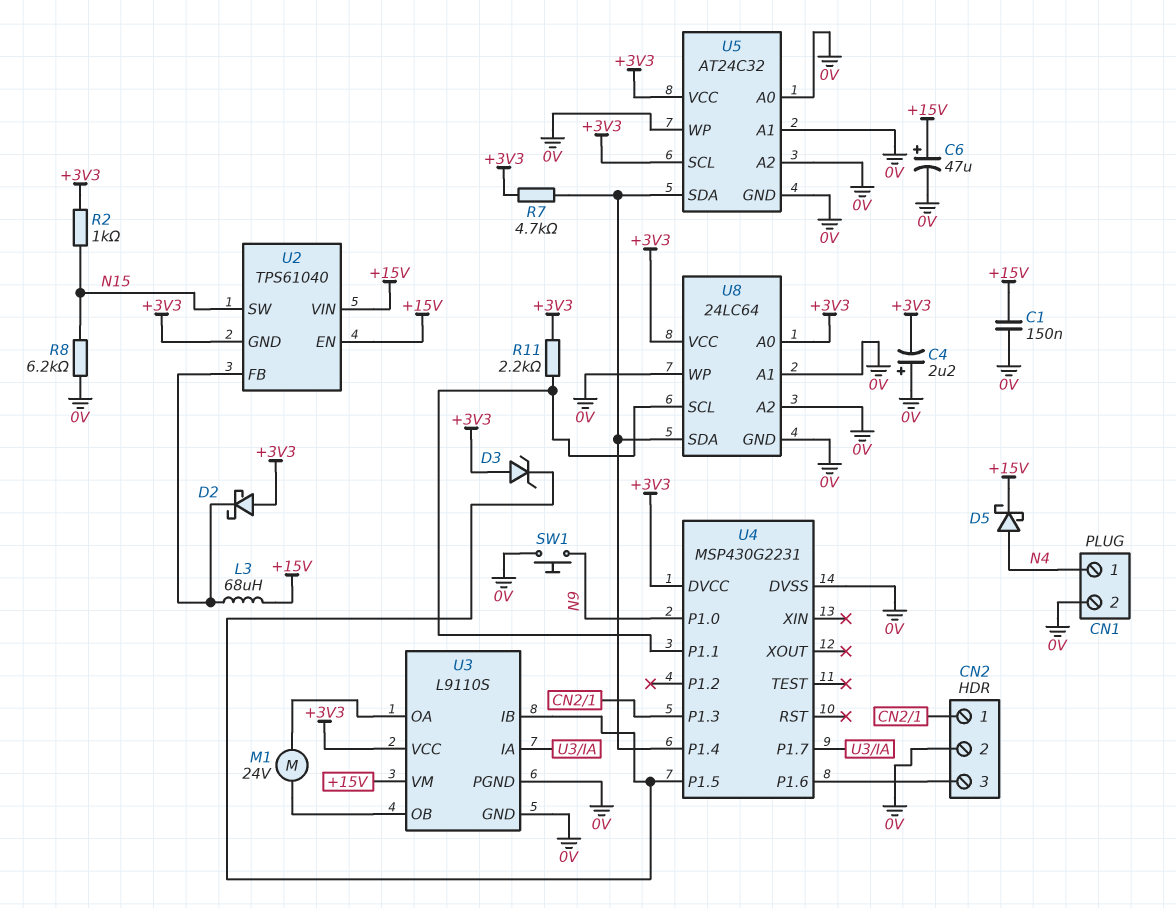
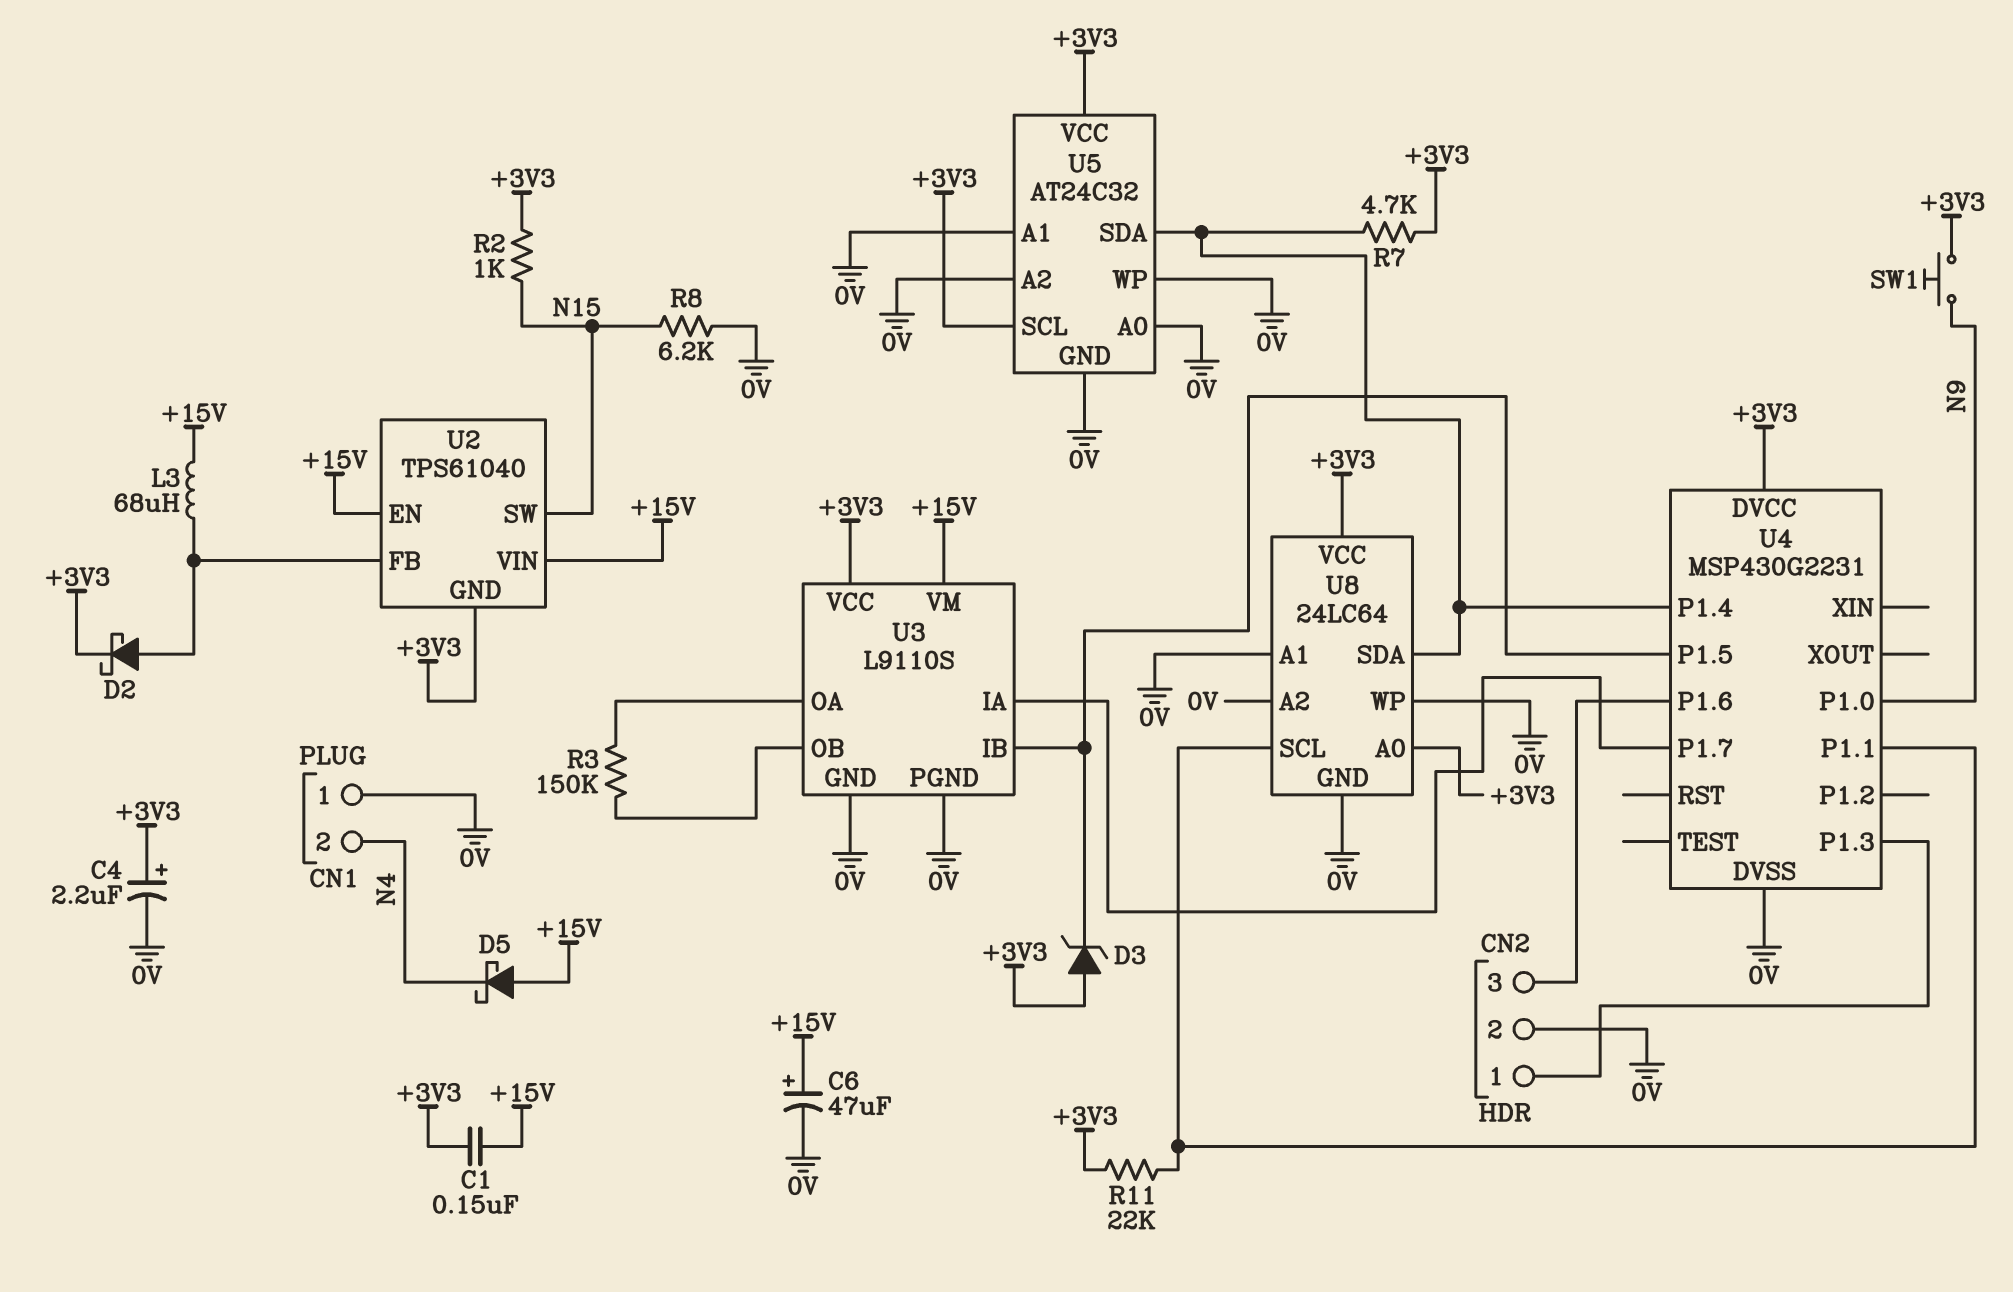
C1: 150nF (+15V, 0V) -> 150nF (+3V3, +15V)
C4: 2.2uF (plus 0V, minus +3V3) -> 2.2uF (plus +3V3, minus 0V)
CN1 pin 1: N4 -> 0V
CN1 pin 2: 0V -> N4
D2: schottky (A +3V3, K U2/FB) -> schottky (A U2/FB, K +3V3)
D5: schottky (A N4, K +15V) -> schottky (A +15V, K N4)
M1: motor 24V (U3/OA, U3/OB) -> none
R3: none -> 150k (U3/OA, U3/OB)
R11: 2.2k (+3V3, U4/P1.1) -> 22k (+3V3, U4/P1.1)
SW1: button (0V, N9) -> button (+3V3, N9)

